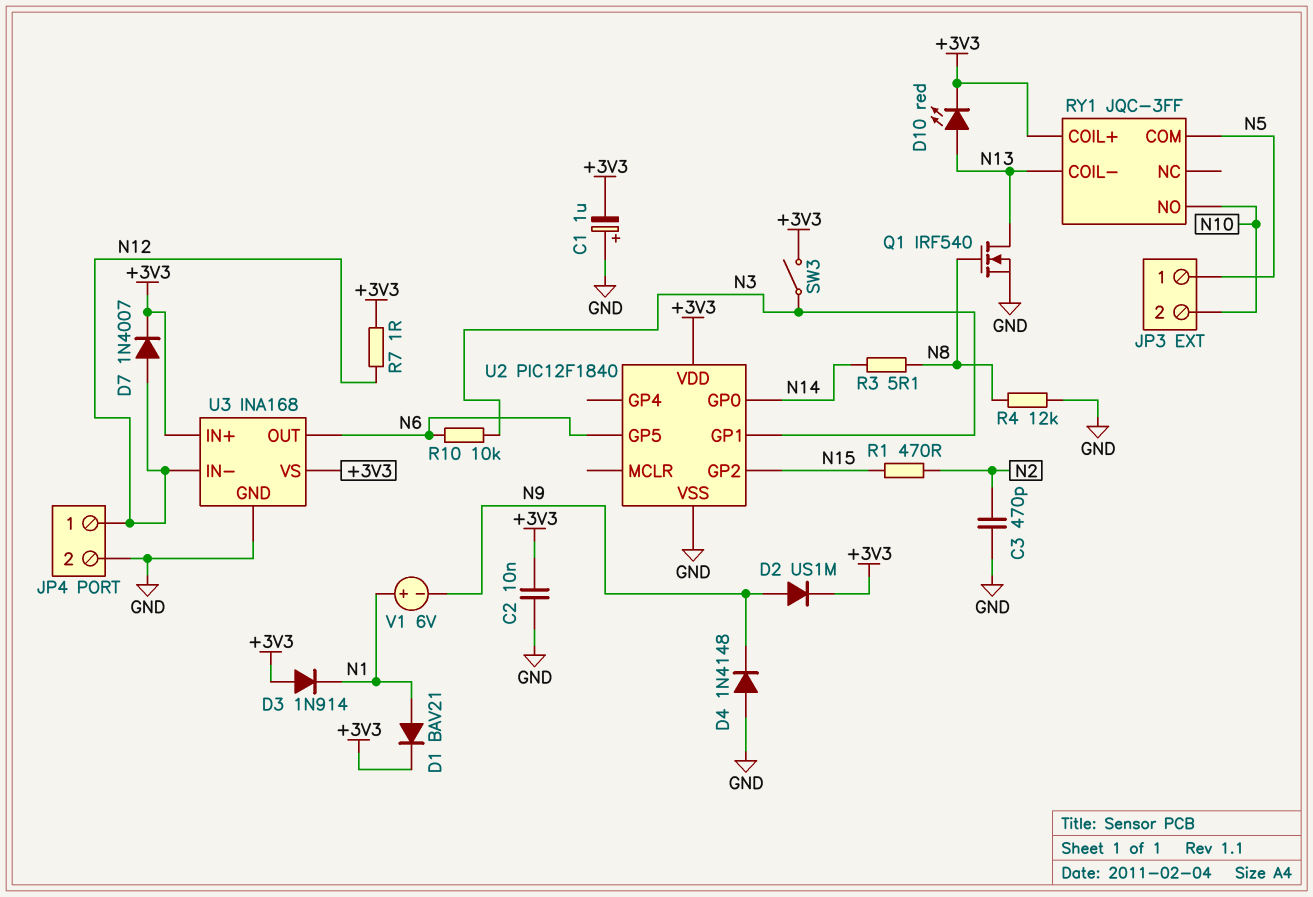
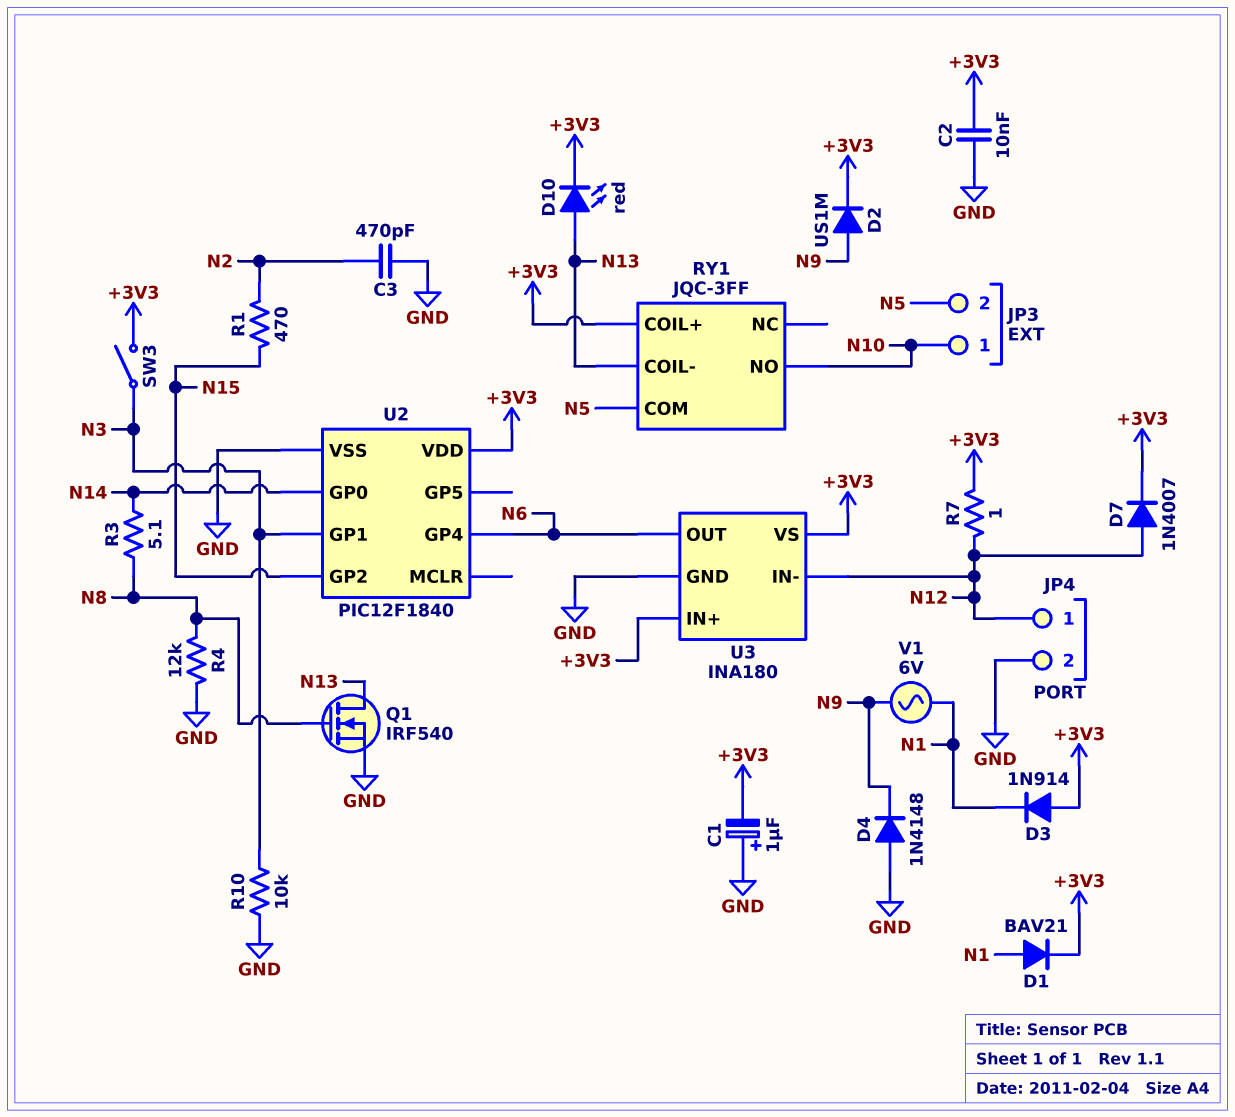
JP3 pin 1: N5 -> N10
JP3 pin 2: N10 -> N5
R10: 10k (N3, N6) -> 10k (GND, N3)
U2 pin GP4: none -> N6
U2 pin GP5: N6 -> none
U3: INA168 -> INA180
V1: 6V (plus N1, minus N9) -> AC 6V (N1, N9)

